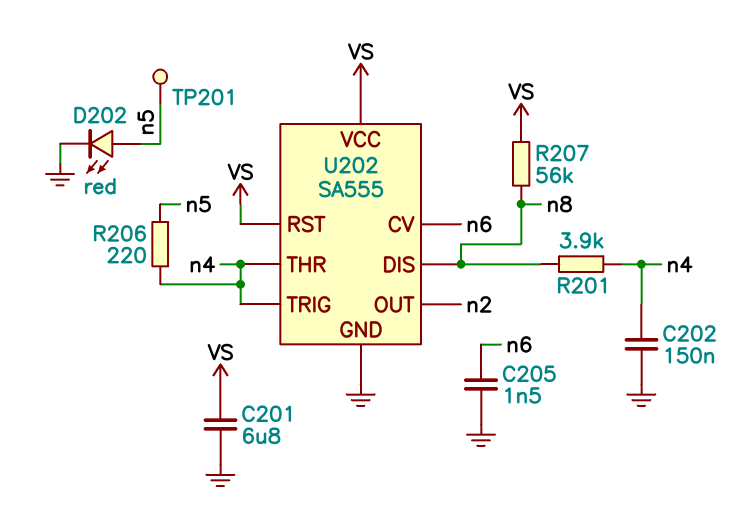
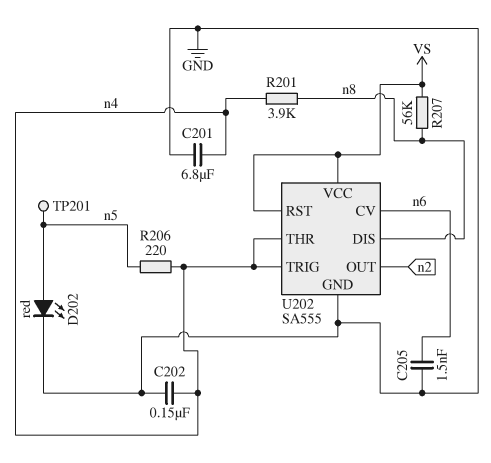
C201: 6.8uF (GND, VS) -> 6.8uF (GND, n4)

